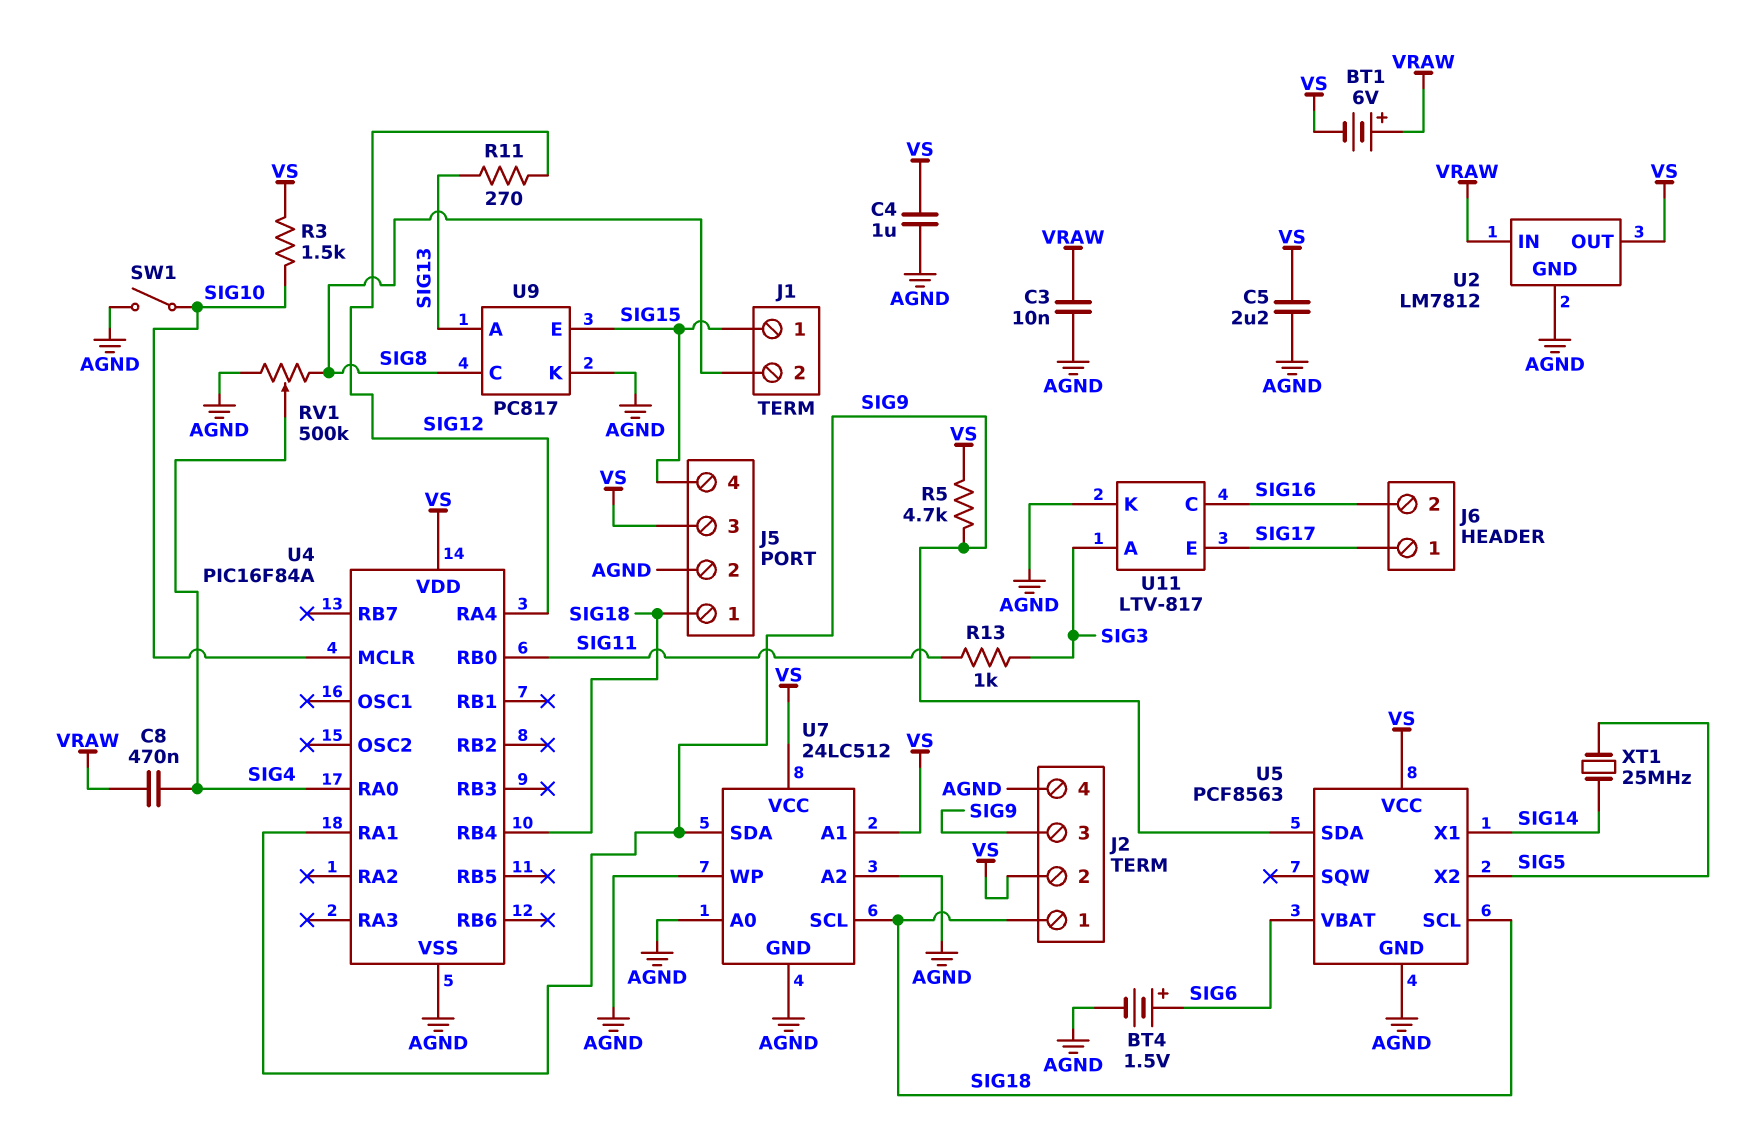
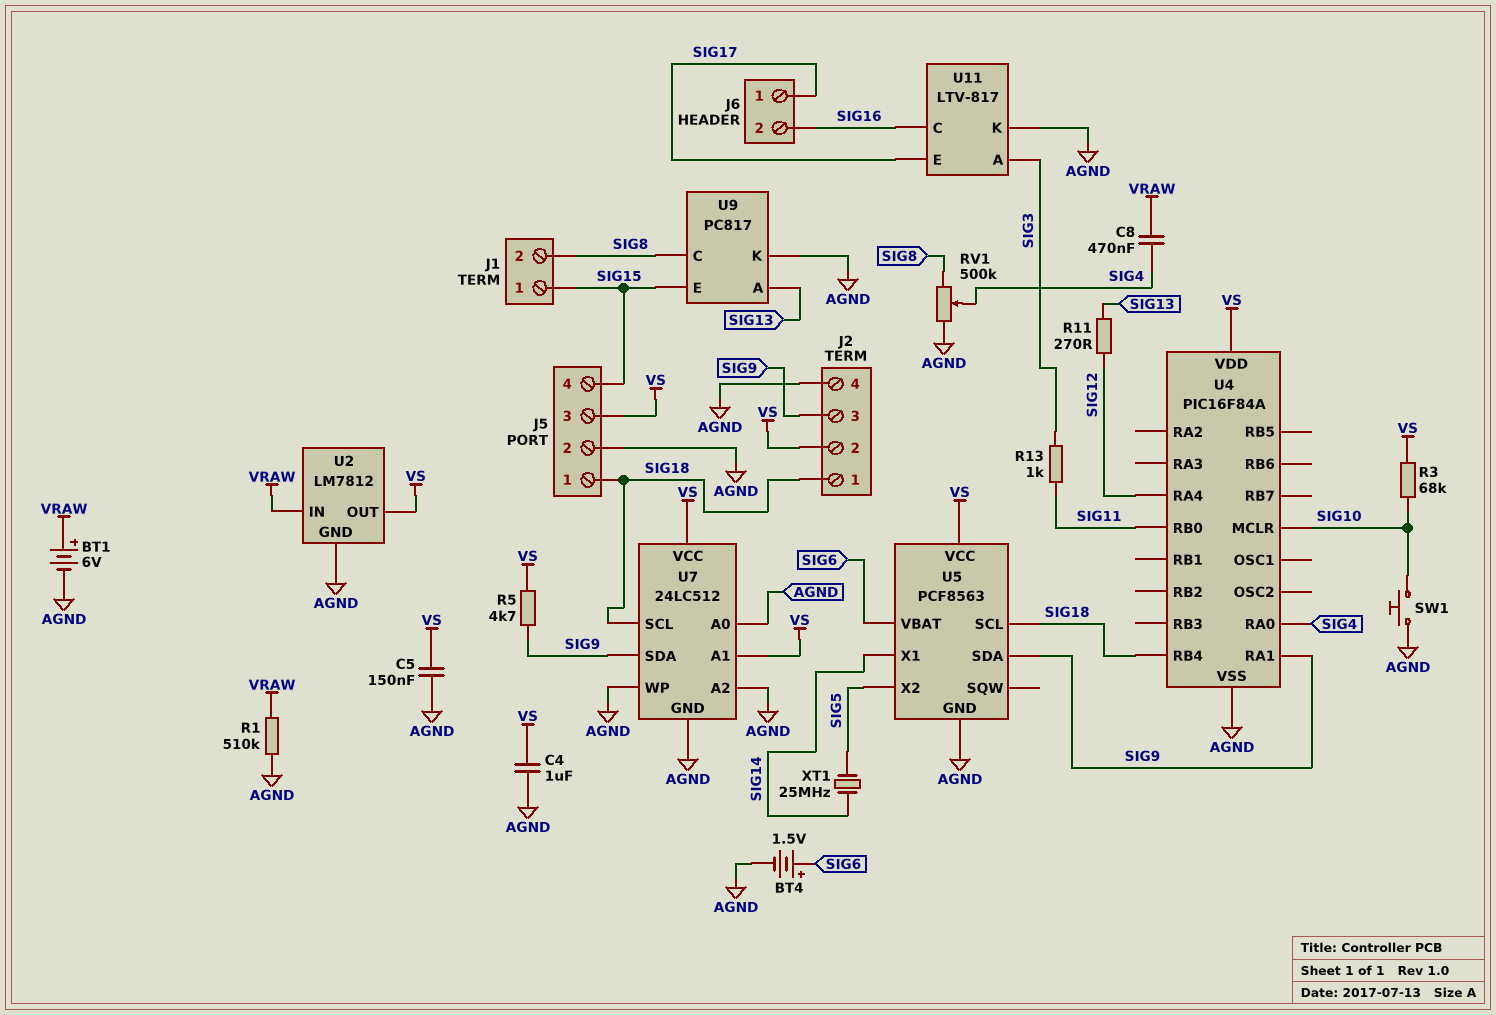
BT1: 6V (plus VRAW, minus VS) -> 6V (plus VRAW, minus AGND)
C3: 10nF (AGND, VRAW) -> none
C5: 2.2uF (AGND, VS) -> 150nF (AGND, VS)
R1: none -> 510k (AGND, VRAW)
R3: 1.5k (SIG10, VS) -> 68k (SIG10, VS)
SW1: switch (AGND, SIG10) -> button (AGND, SIG10)

